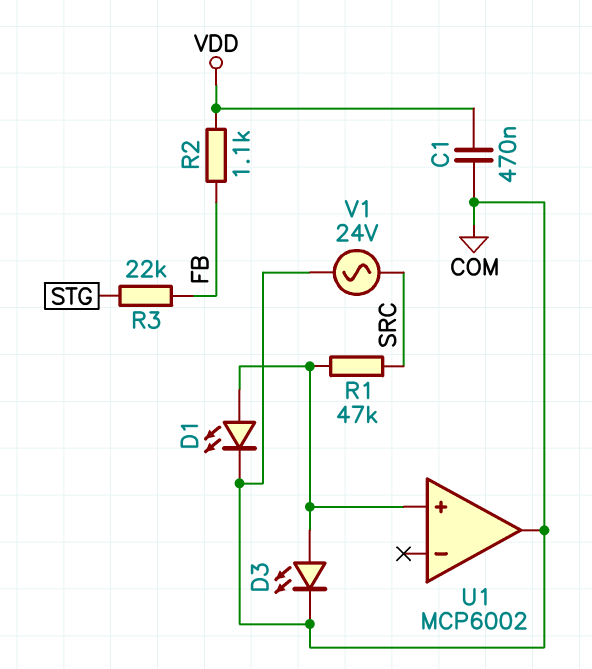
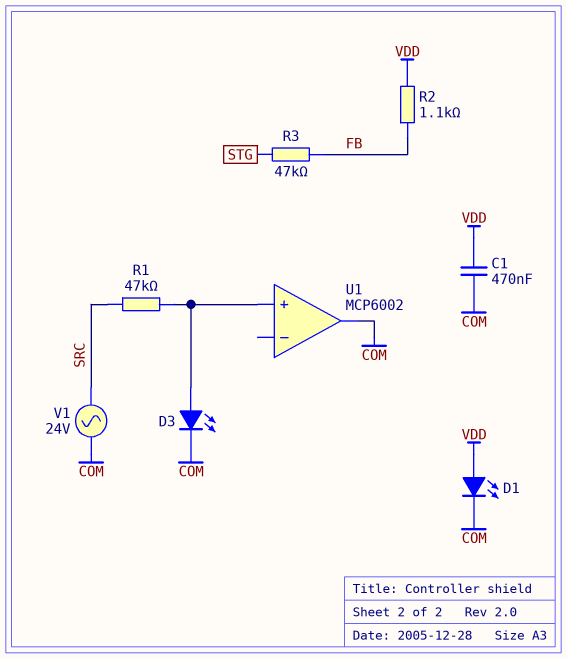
D1: LED (A U1/in+, K COM) -> LED (A VDD, K COM)
R3: 22k (FB, STG) -> 47k (FB, STG)

